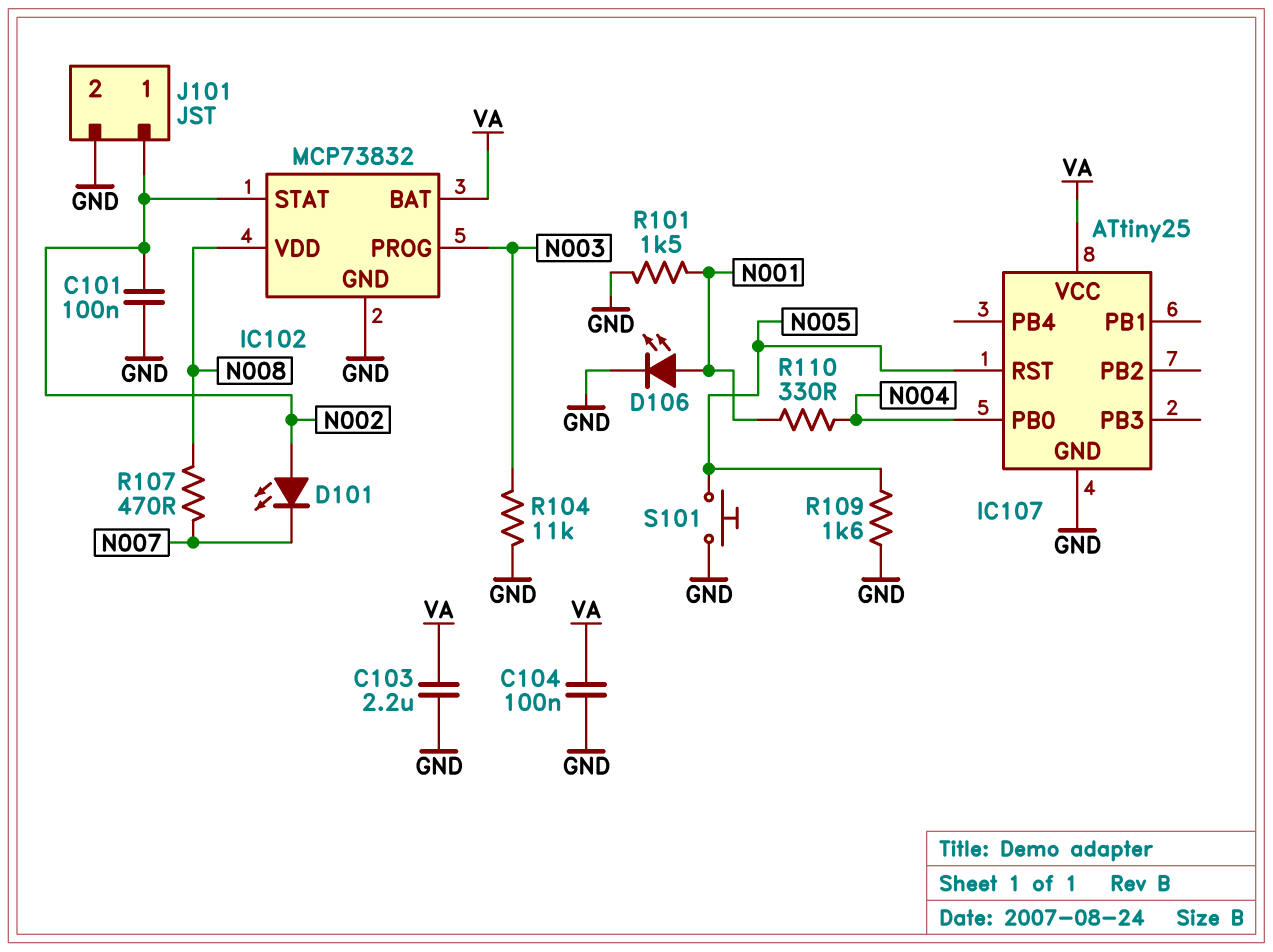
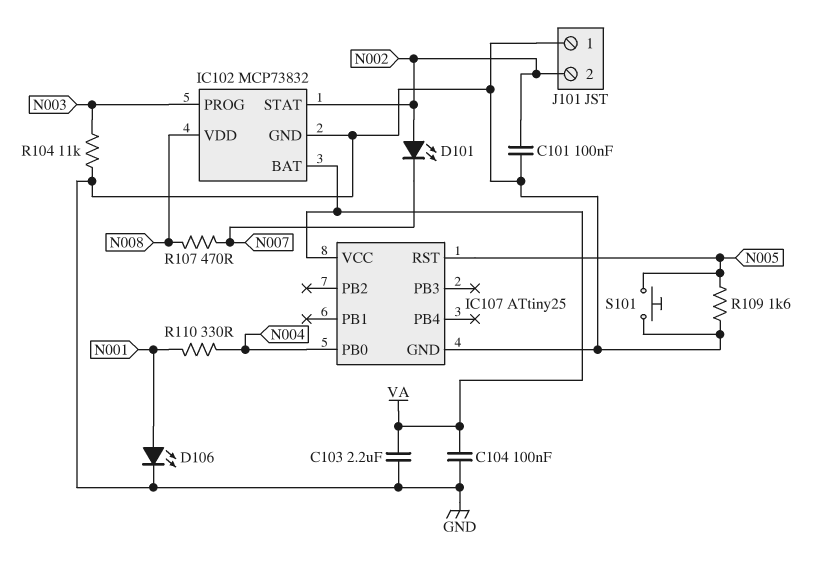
J101 pin 1: N002 -> GND
J101 pin 2: GND -> N002
R101: 1.5k (GND, N001) -> none

